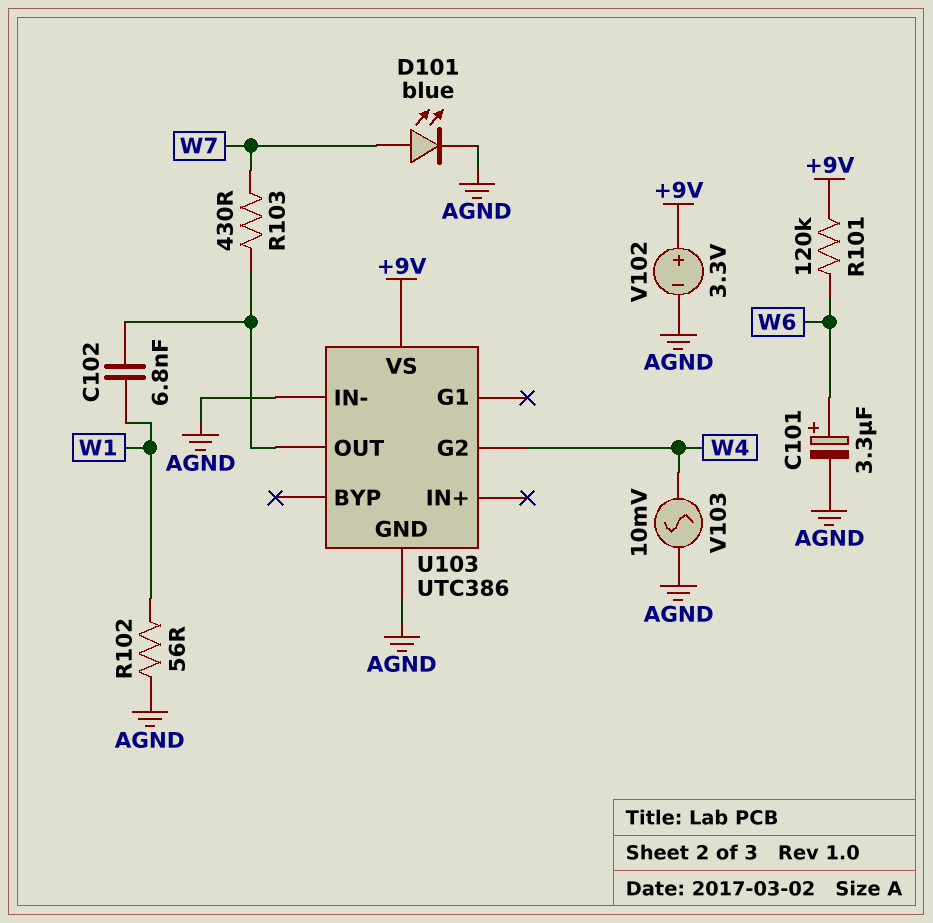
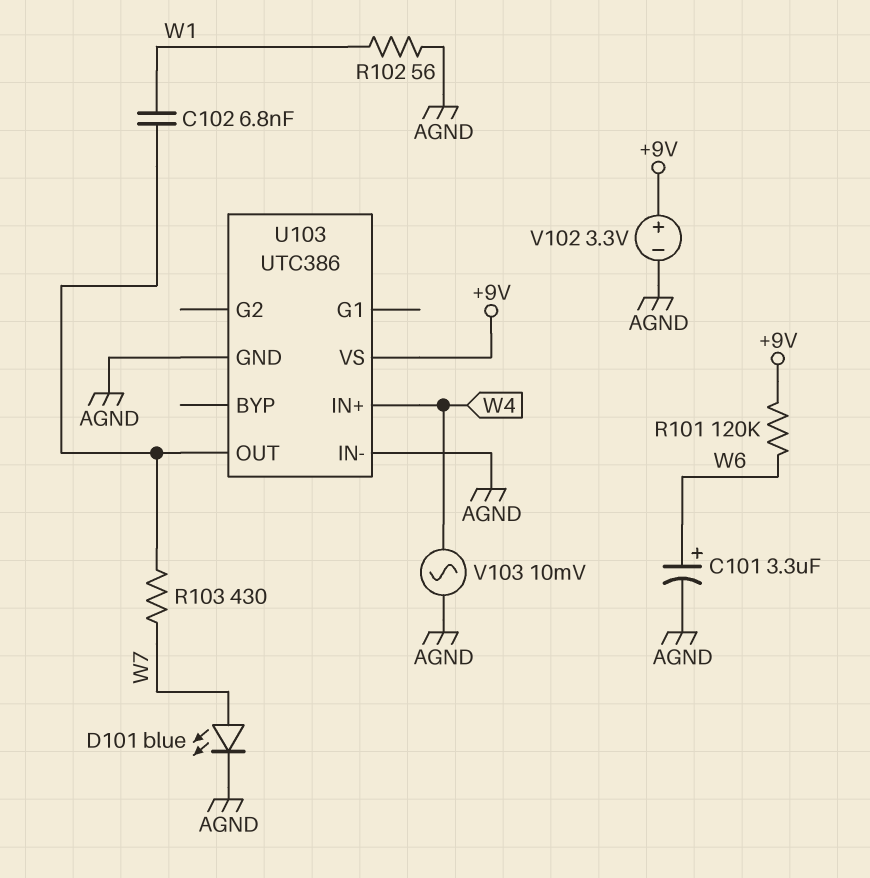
U103 pin G2: W4 -> none
U103 pin IN+: none -> W4

